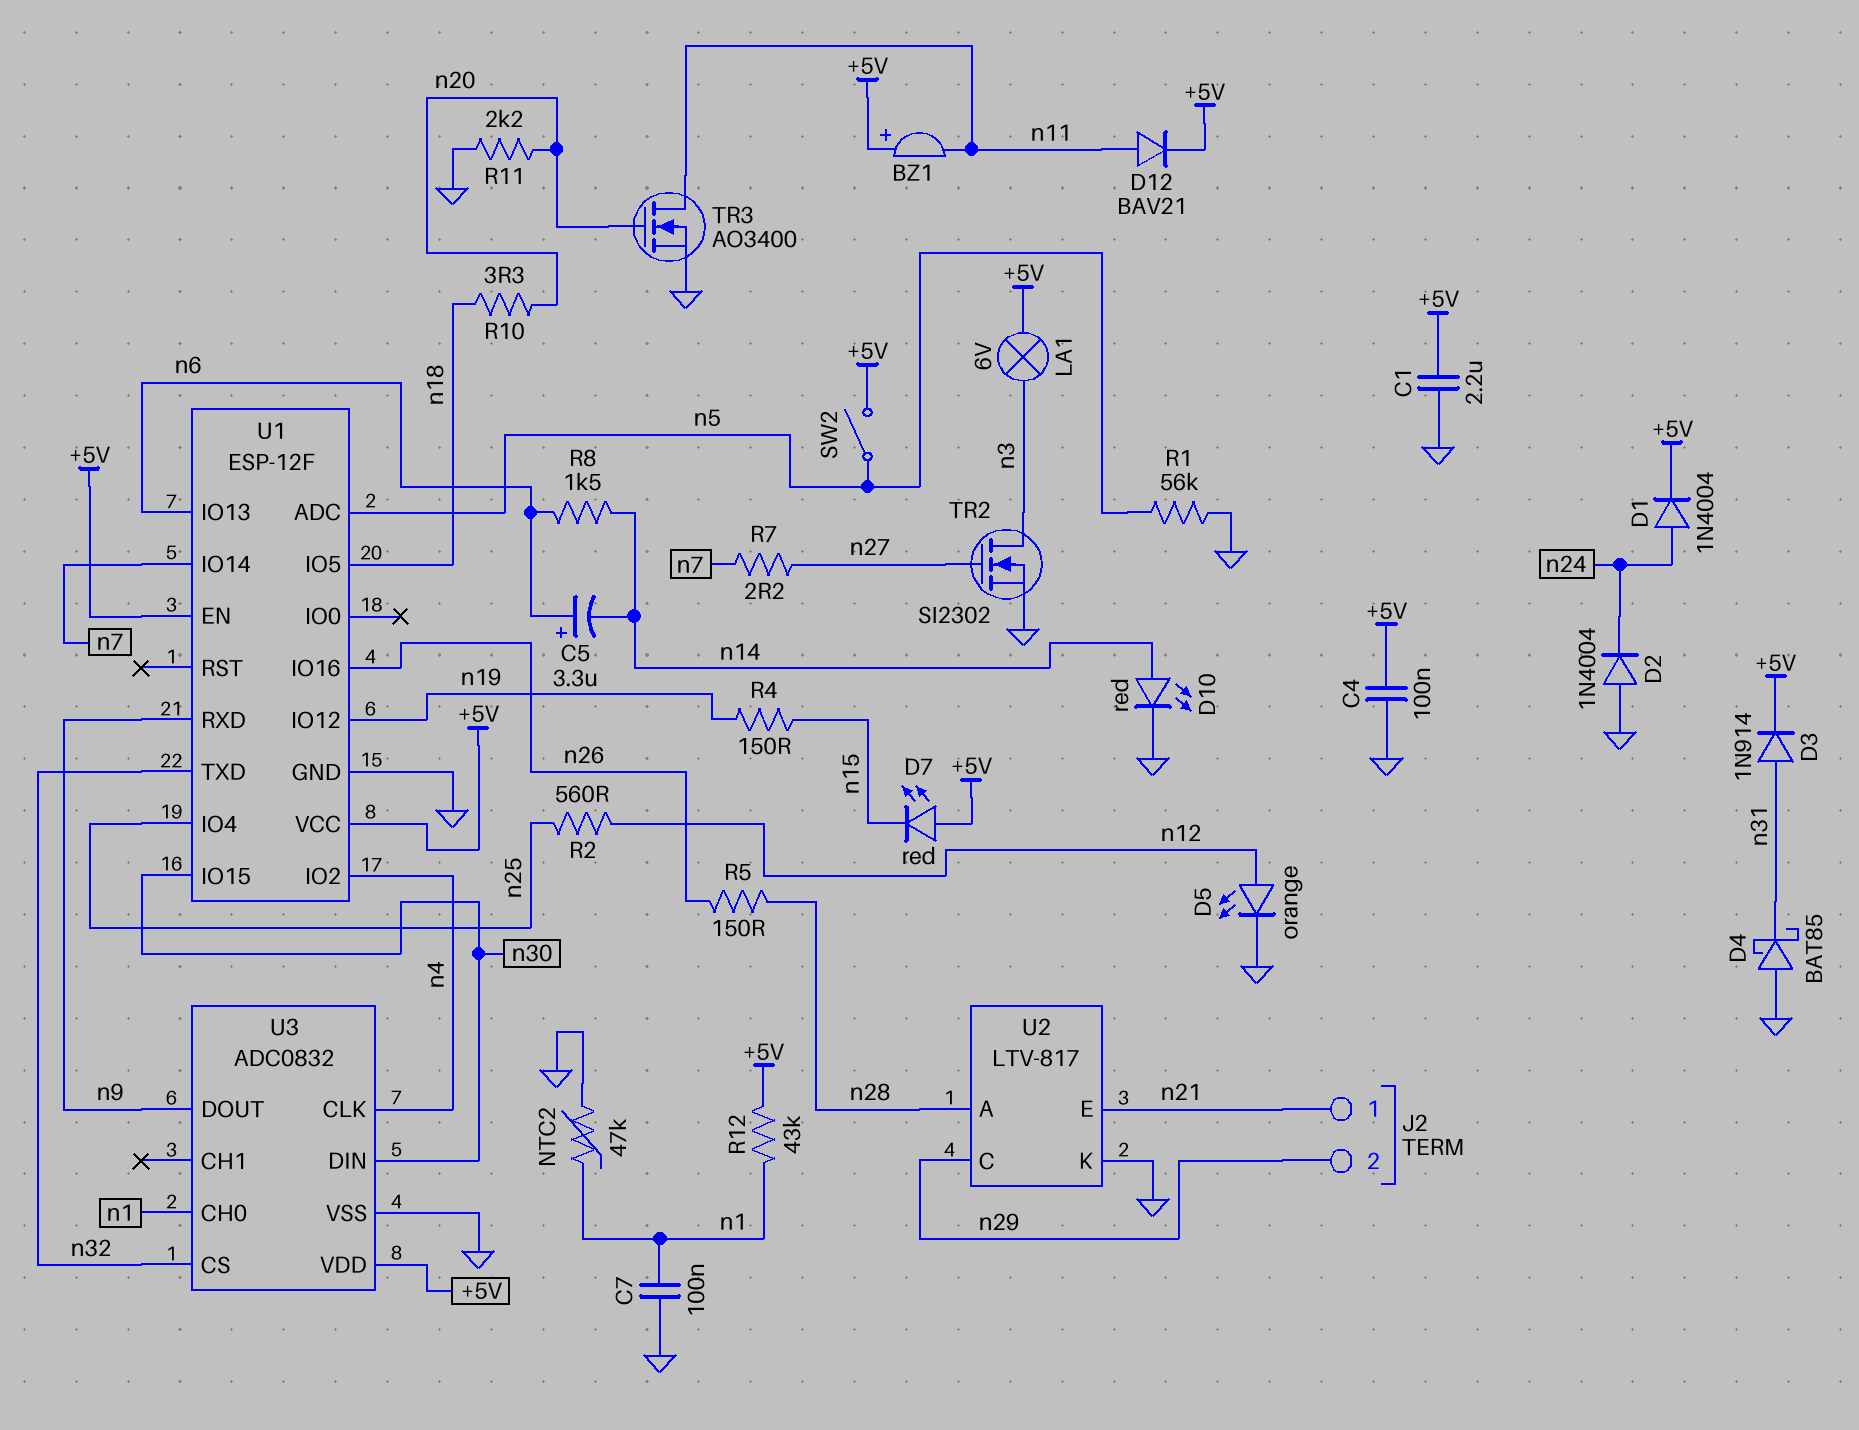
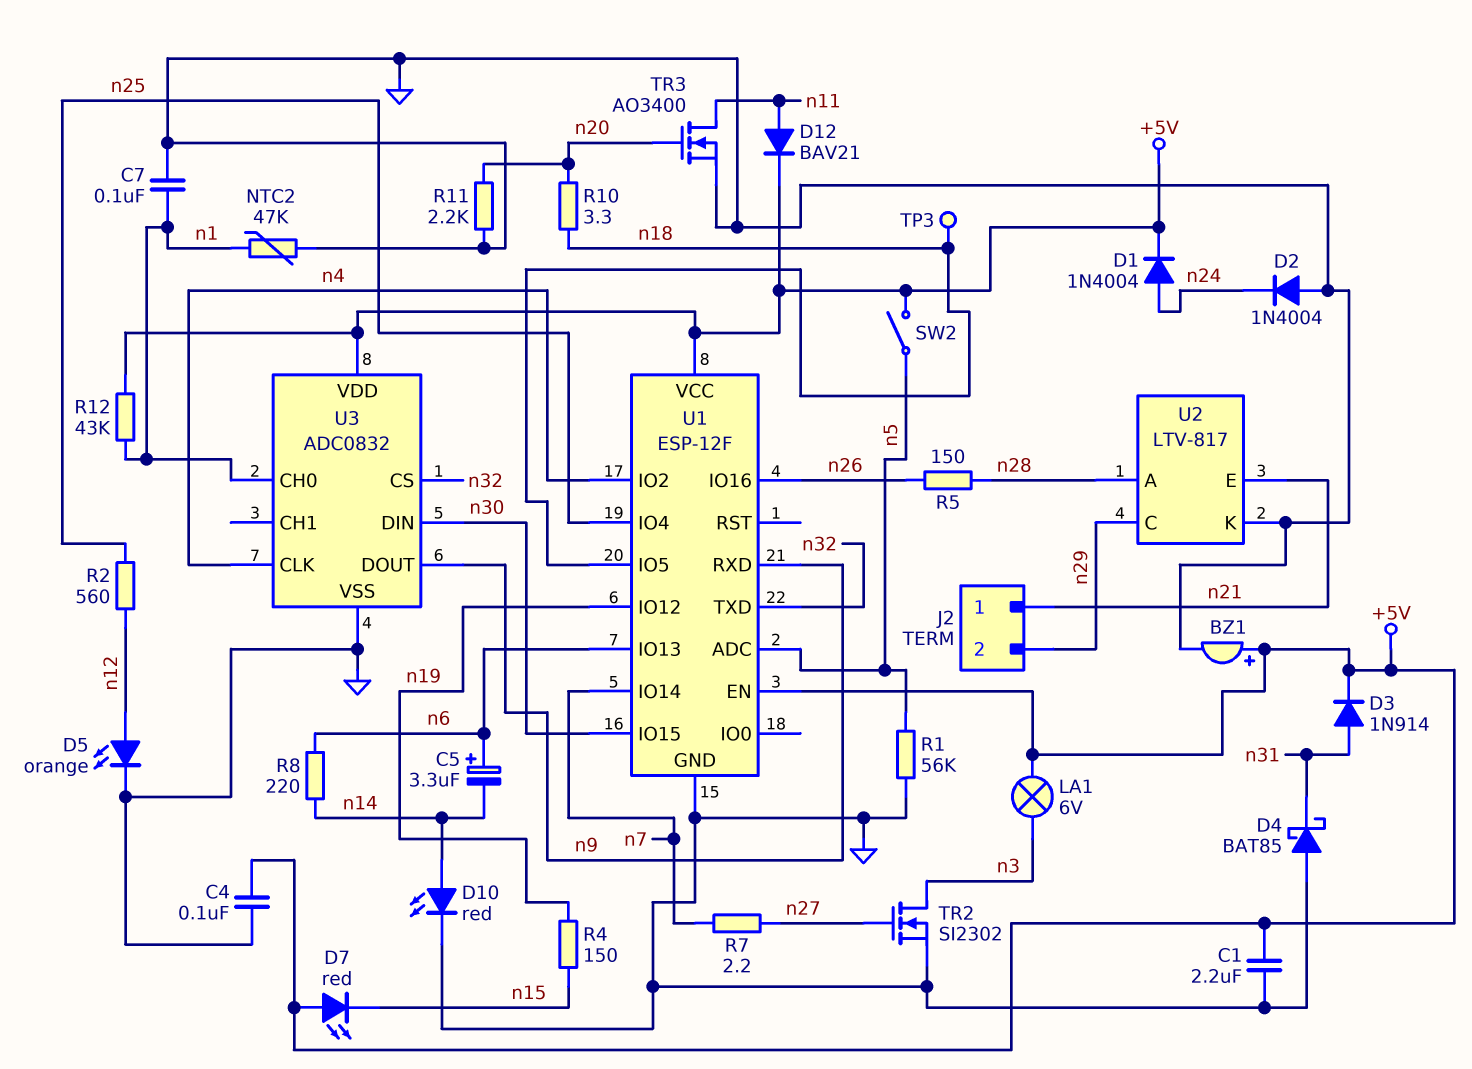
BZ1: buzzer (plus +5V, minus n11) -> buzzer (plus +5V, minus GND)
R8: 1.5k (n6, n14) -> 220 (n6, n14)
TP3: none -> test point (n18)

